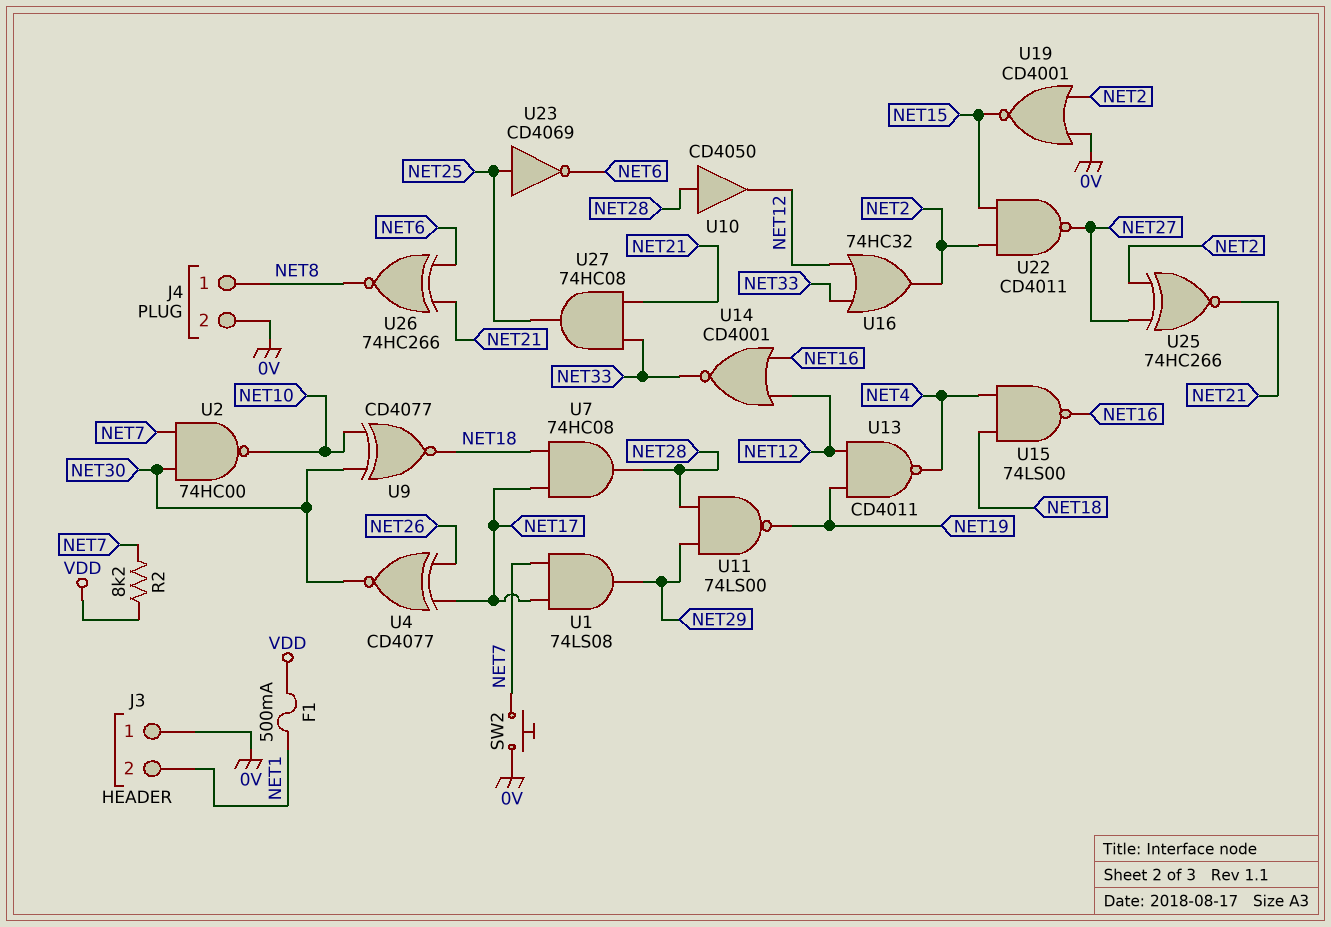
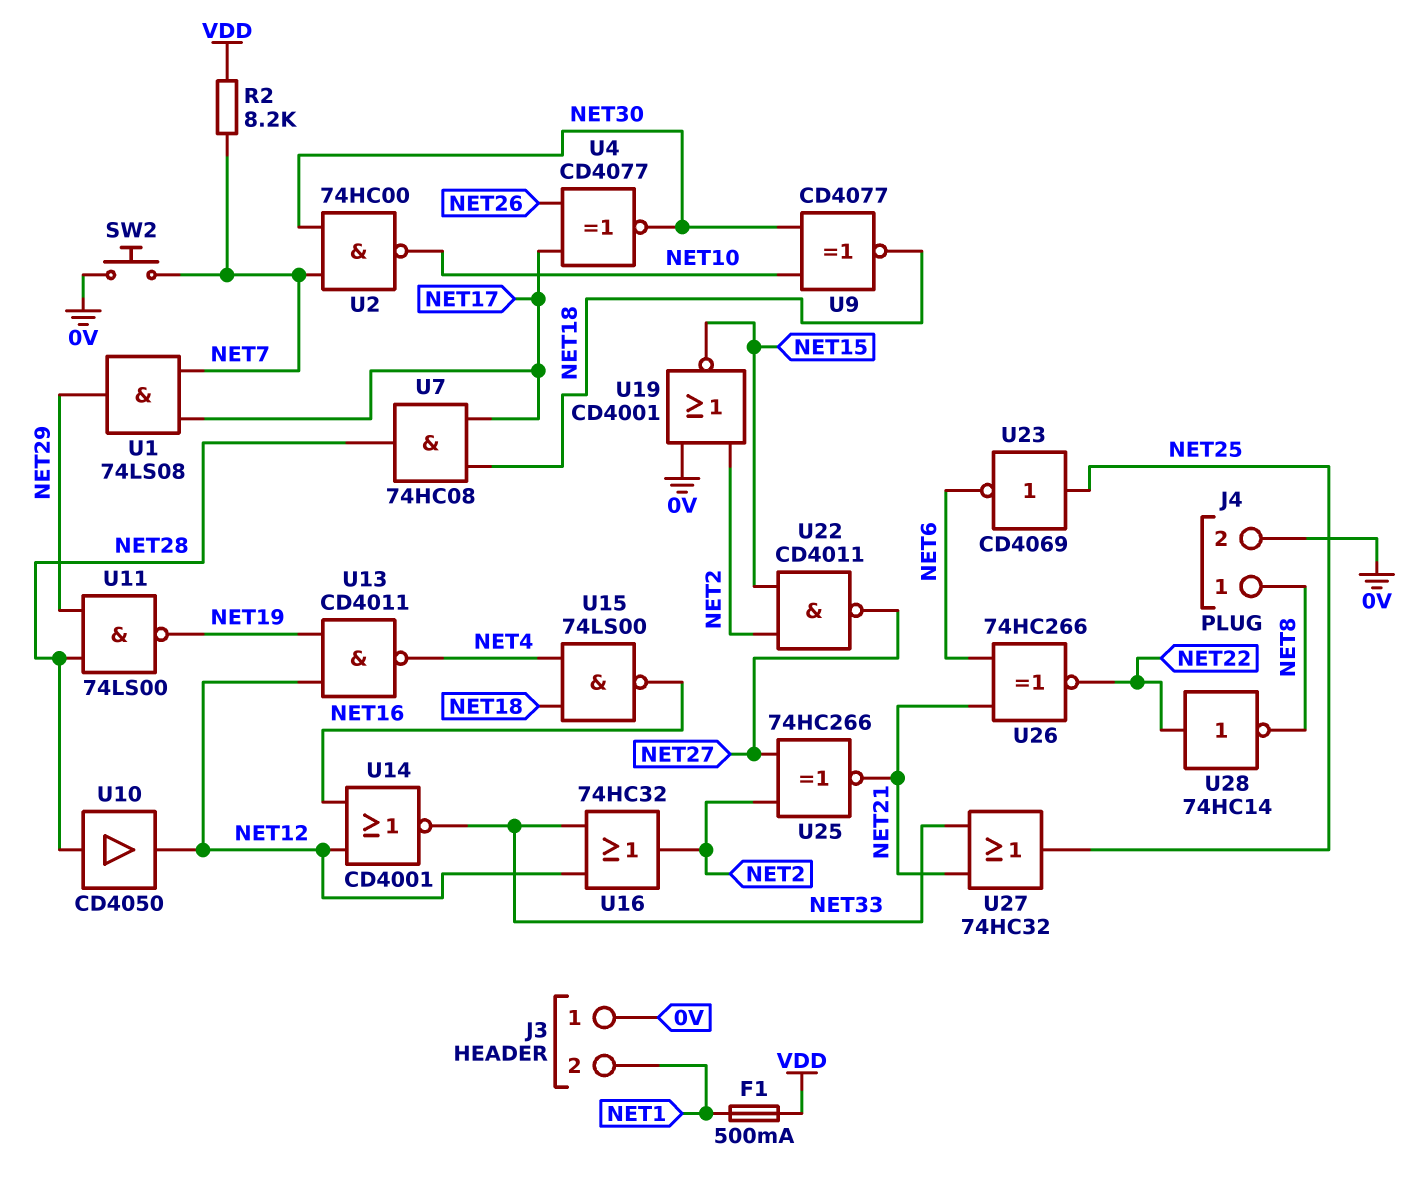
U26: XNOR 74HC266 (in NET6, in NET21, out NET8) -> XNOR 74HC266 (in NET6, in NET21, out NET22)
U27: AND 74HC08 (in NET21, in NET33, out NET25) -> OR 74HC32 (in NET21, in NET33, out NET25)
U28: none -> NOT 74HC14 (in NET22, out NET8)

